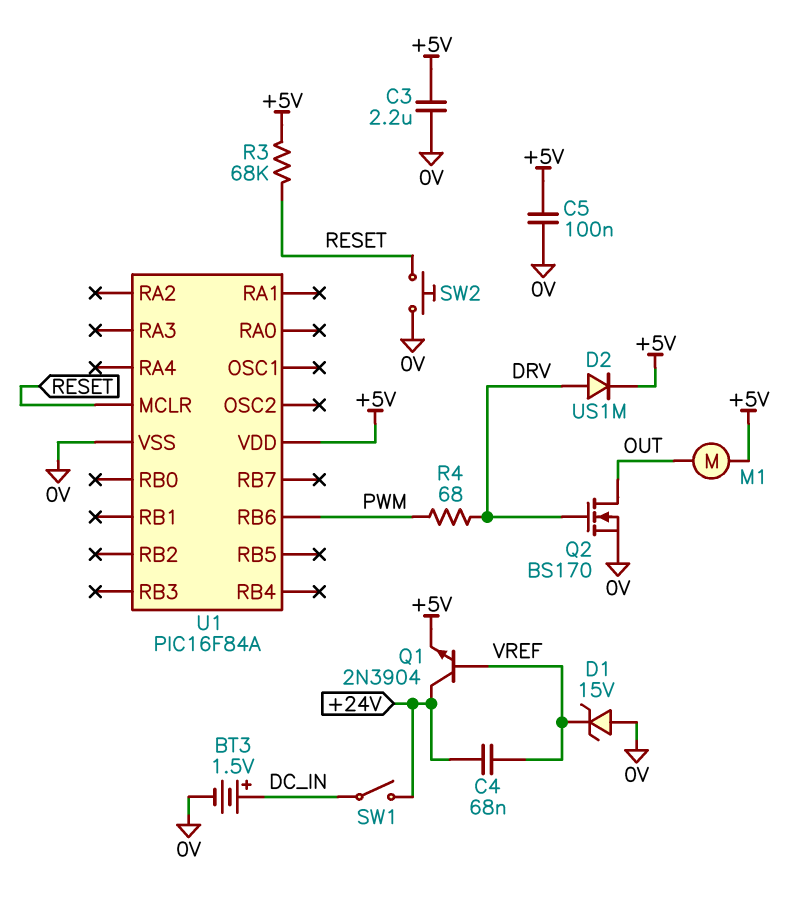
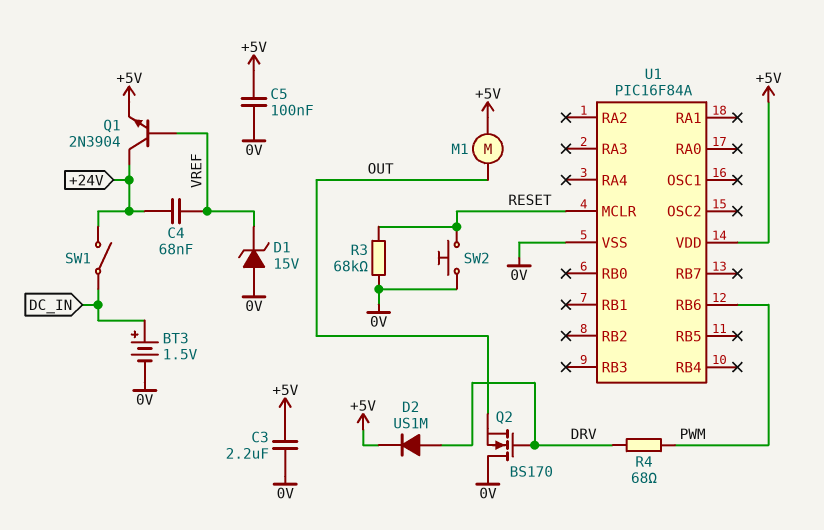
Q2: NMOS BS170 (G DRV, D OUT, S 0V) -> NMOS BS170 (G DRV, D 0V, S OUT)
R3: 68k (+5V, RESET) -> 68k (0V, RESET)

